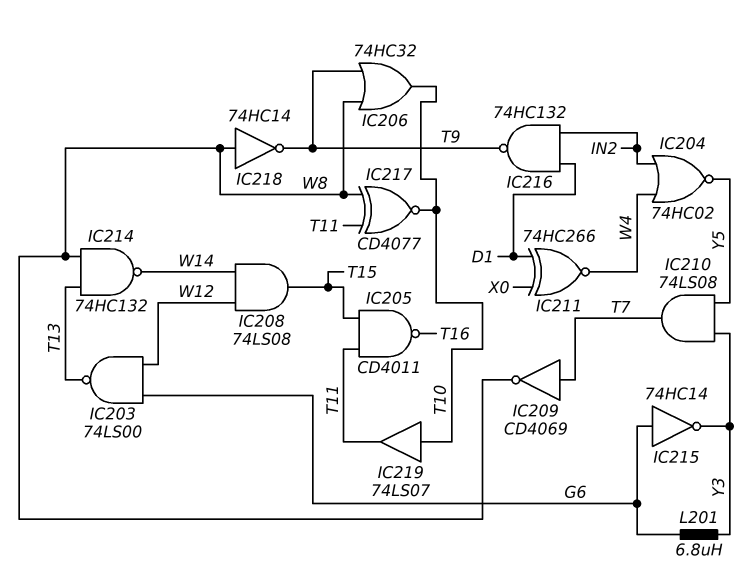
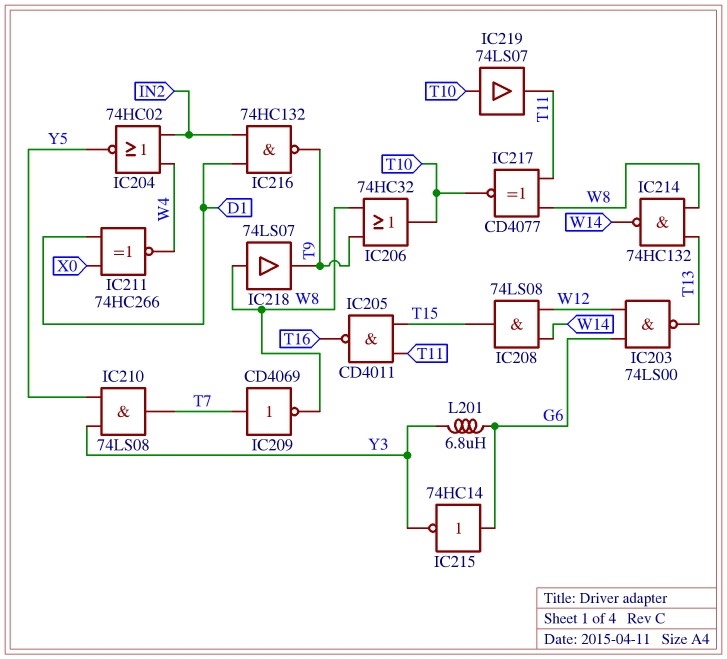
IC218: NOT 74HC14 (in W8, out T9) -> buffer 74LS07 (in W8, out T9)

